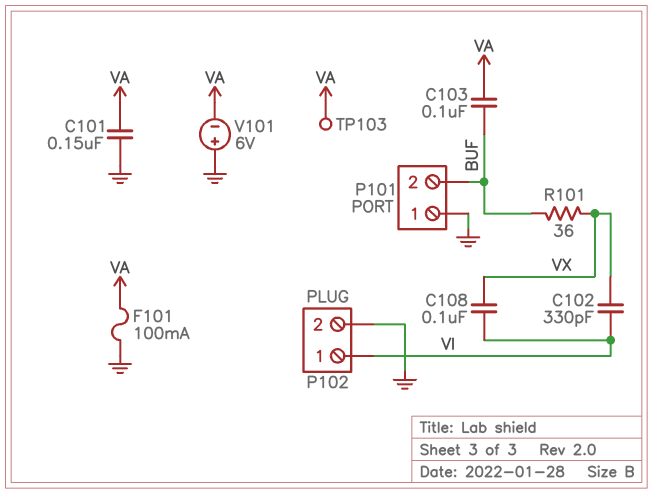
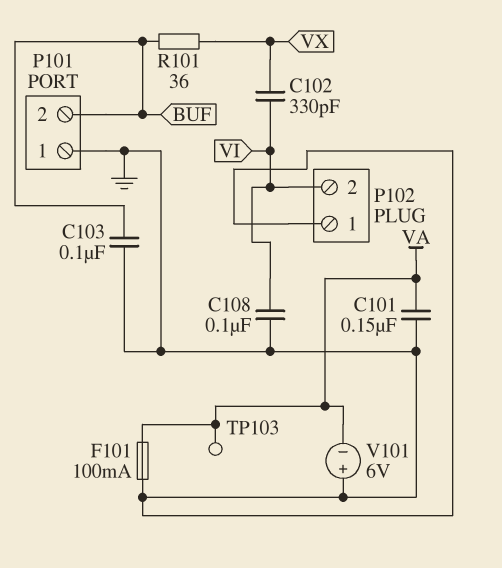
C103: 100nF (BUF, VA) -> 100nF (BUF, GND)
C108: 100nF (VI, VX) -> 100nF (GND, VI)
P102 pin 1: VI -> GND
P102 pin 2: GND -> VI

